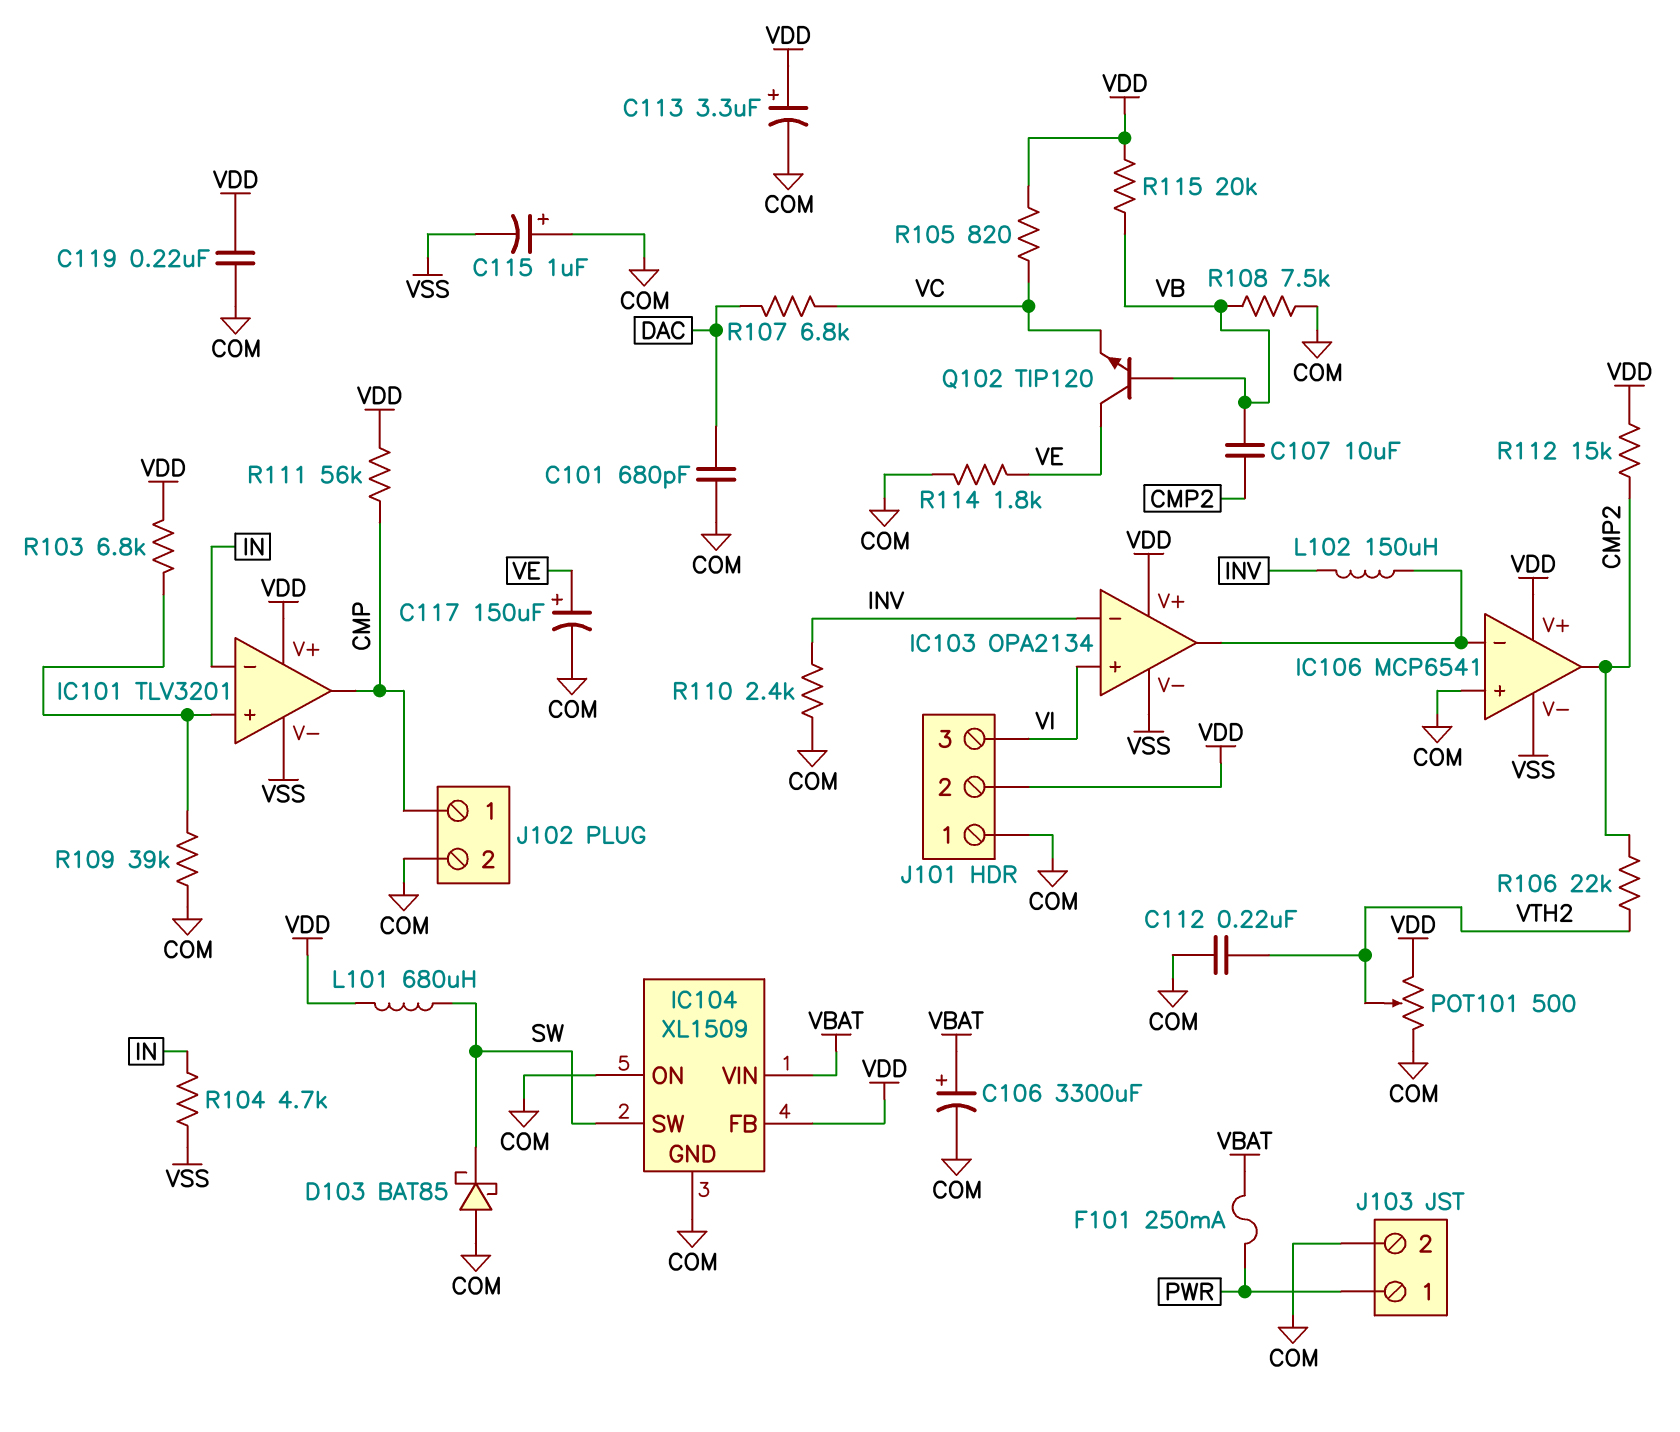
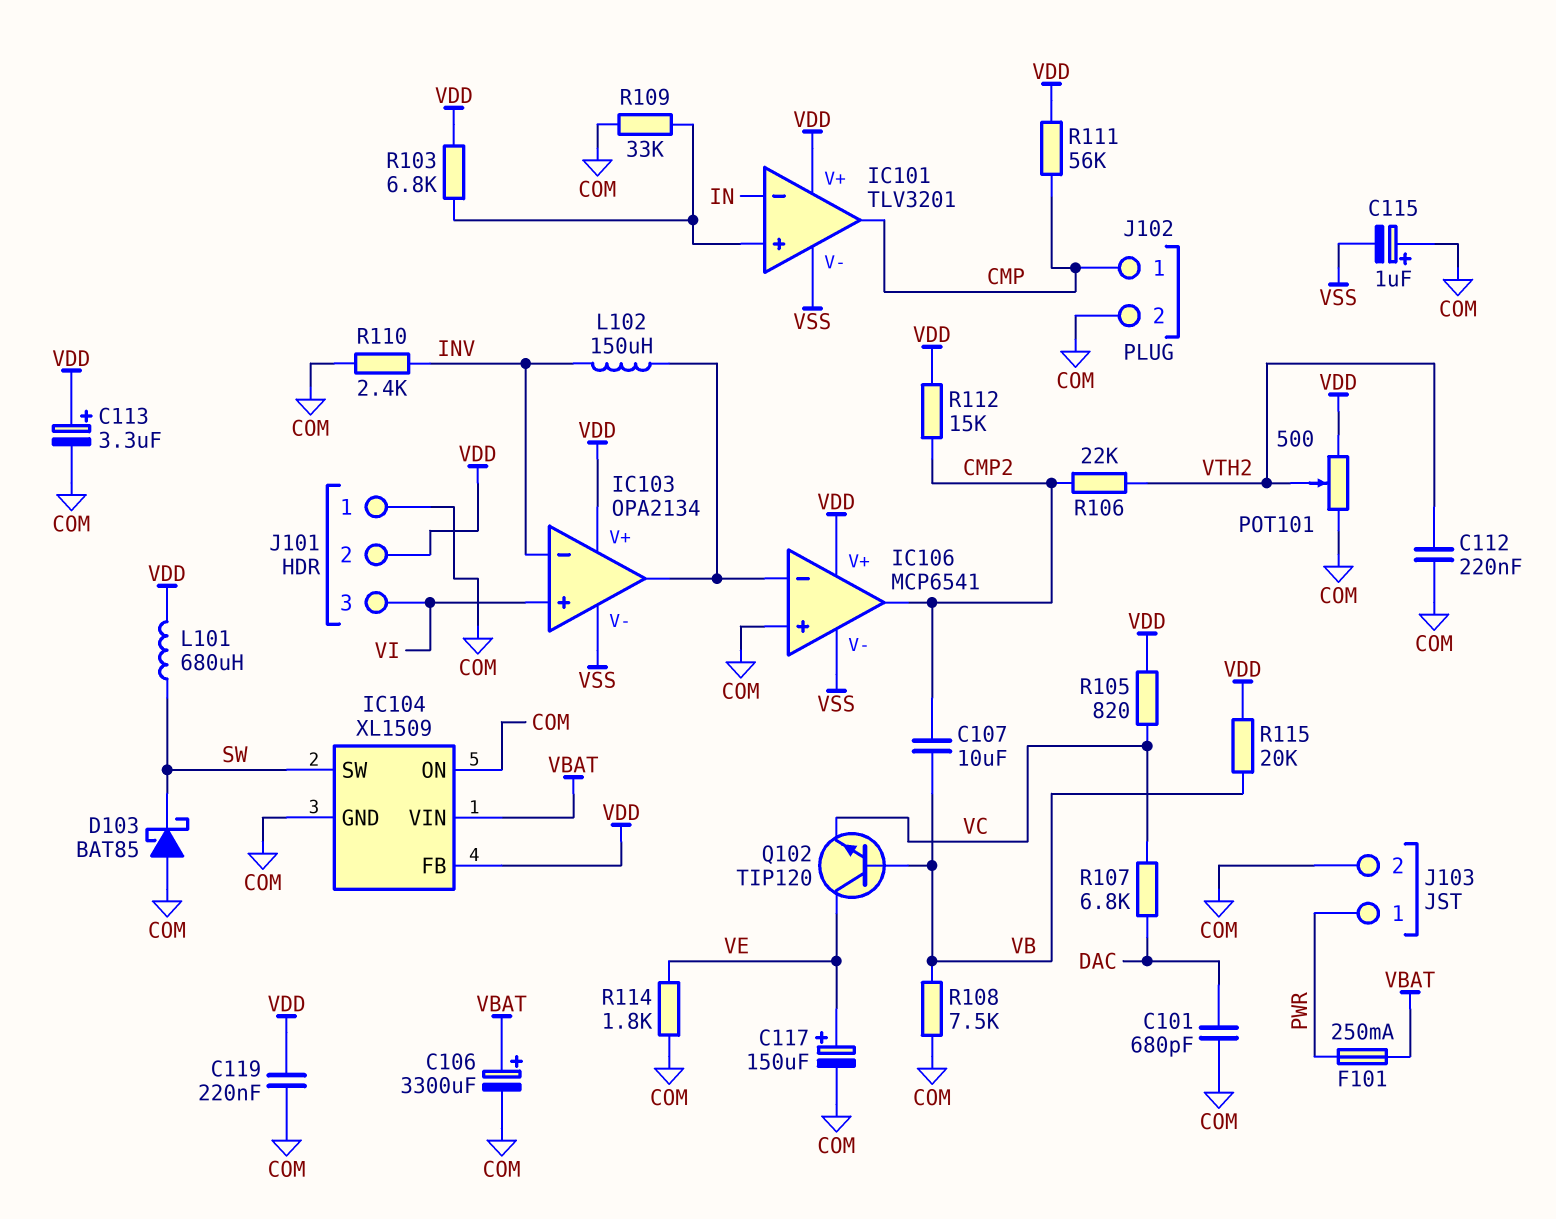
R104: 4.7k (IN, VSS) -> none
R109: 39k (COM, IC101/in+) -> 33k (COM, IC101/in+)

